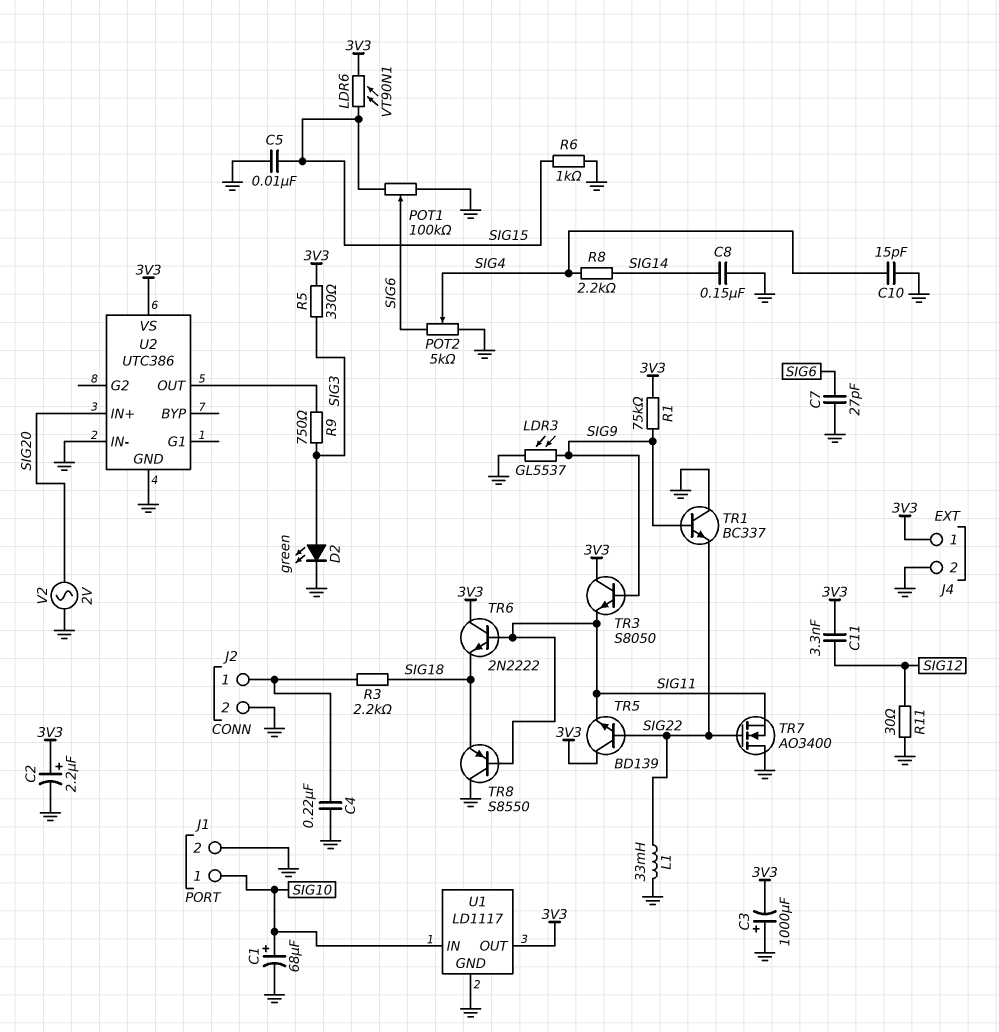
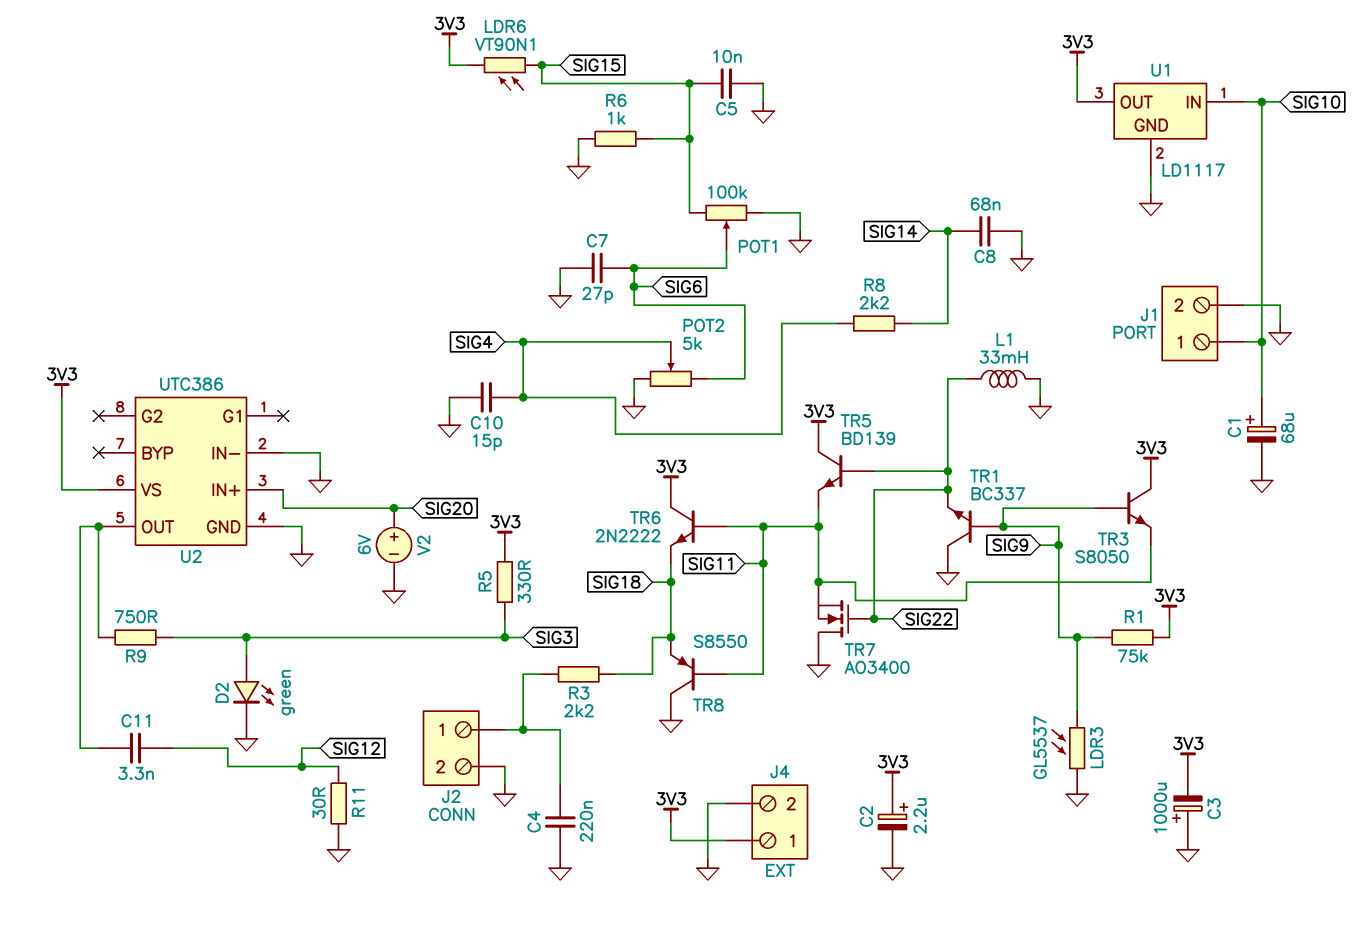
C8: 150nF (GND, SIG14) -> 68nF (GND, SIG14)
C11: 3.3nF (3V3, SIG12) -> 3.3nF (SIG12, U2/OUT)
V2: AC 2V (GND, SIG20) -> 6V (plus SIG20, minus GND)

